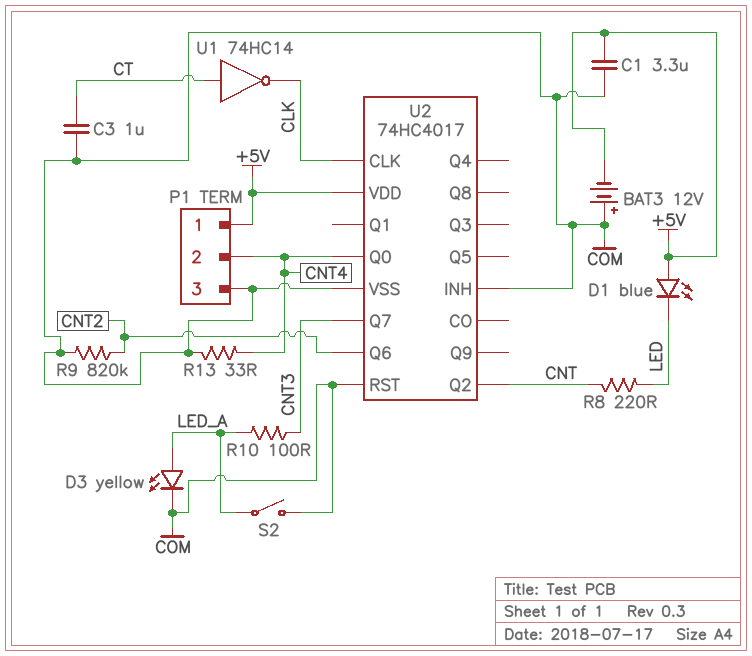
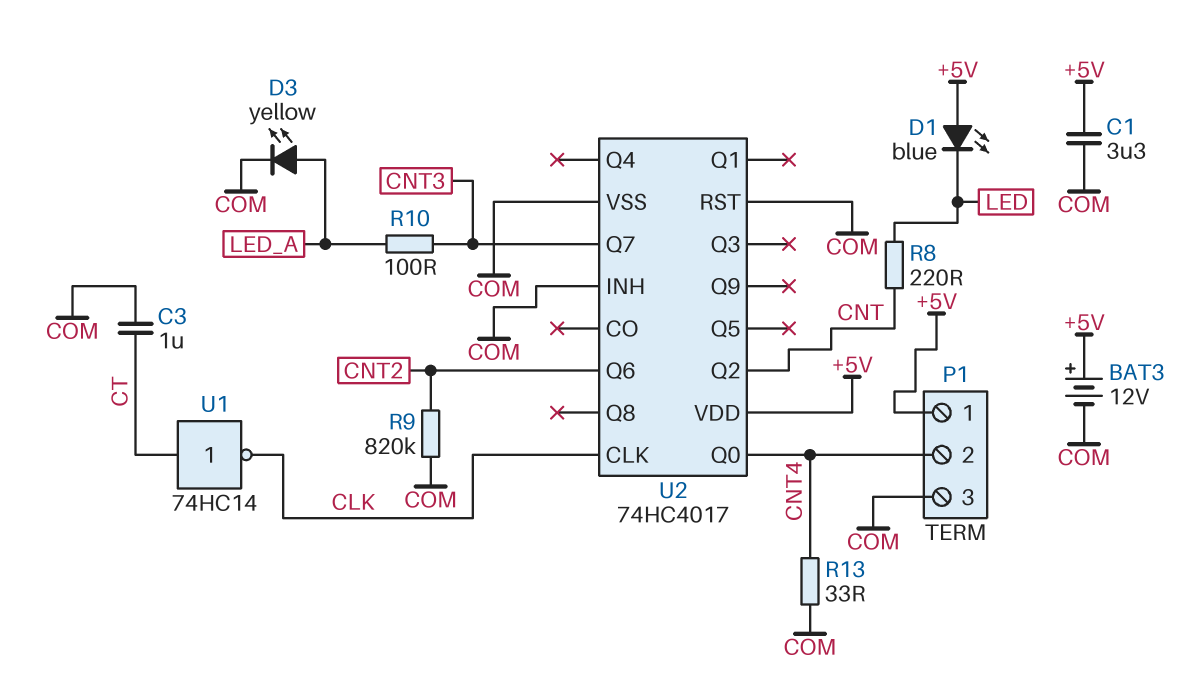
BAT3: 12V (plus COM, minus +5V) -> 12V (plus +5V, minus COM)
S2: switch (COM, LED_A) -> none

